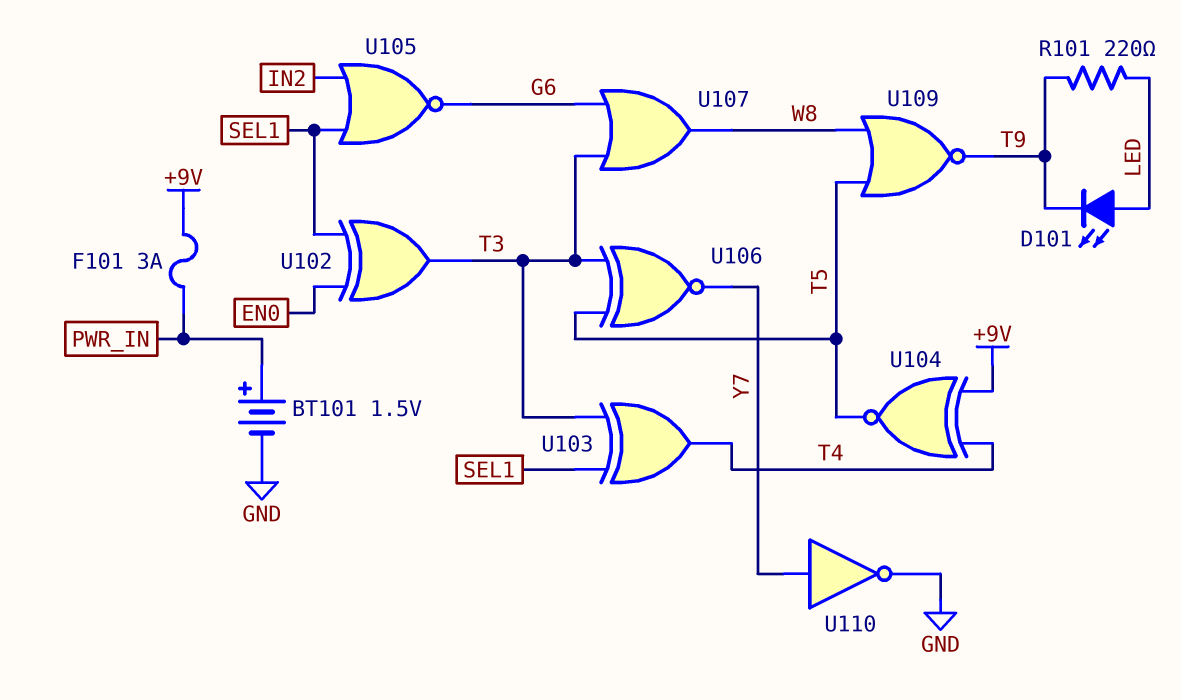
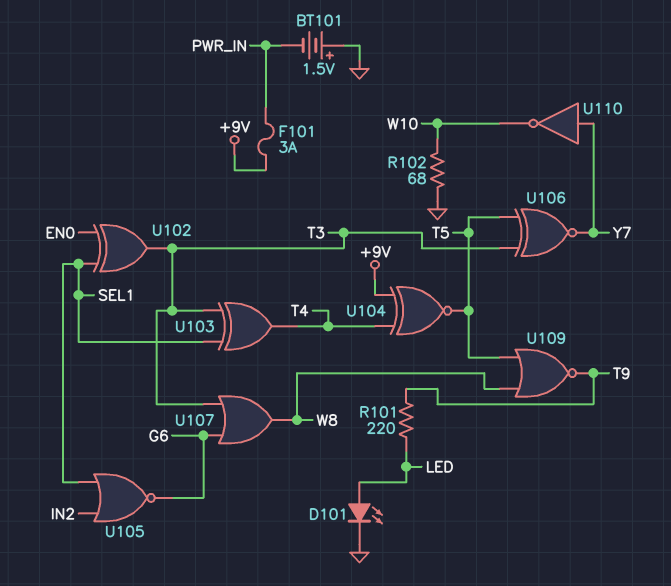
BT101: 1.5V (plus PWR_IN, minus GND) -> 1.5V (plus GND, minus PWR_IN)
D101: LED (A LED, K T9) -> LED (A LED, K GND)
R102: none -> 68 (GND, W10)
U110: NOT (in Y7, out GND) -> NOT (in Y7, out W10)

